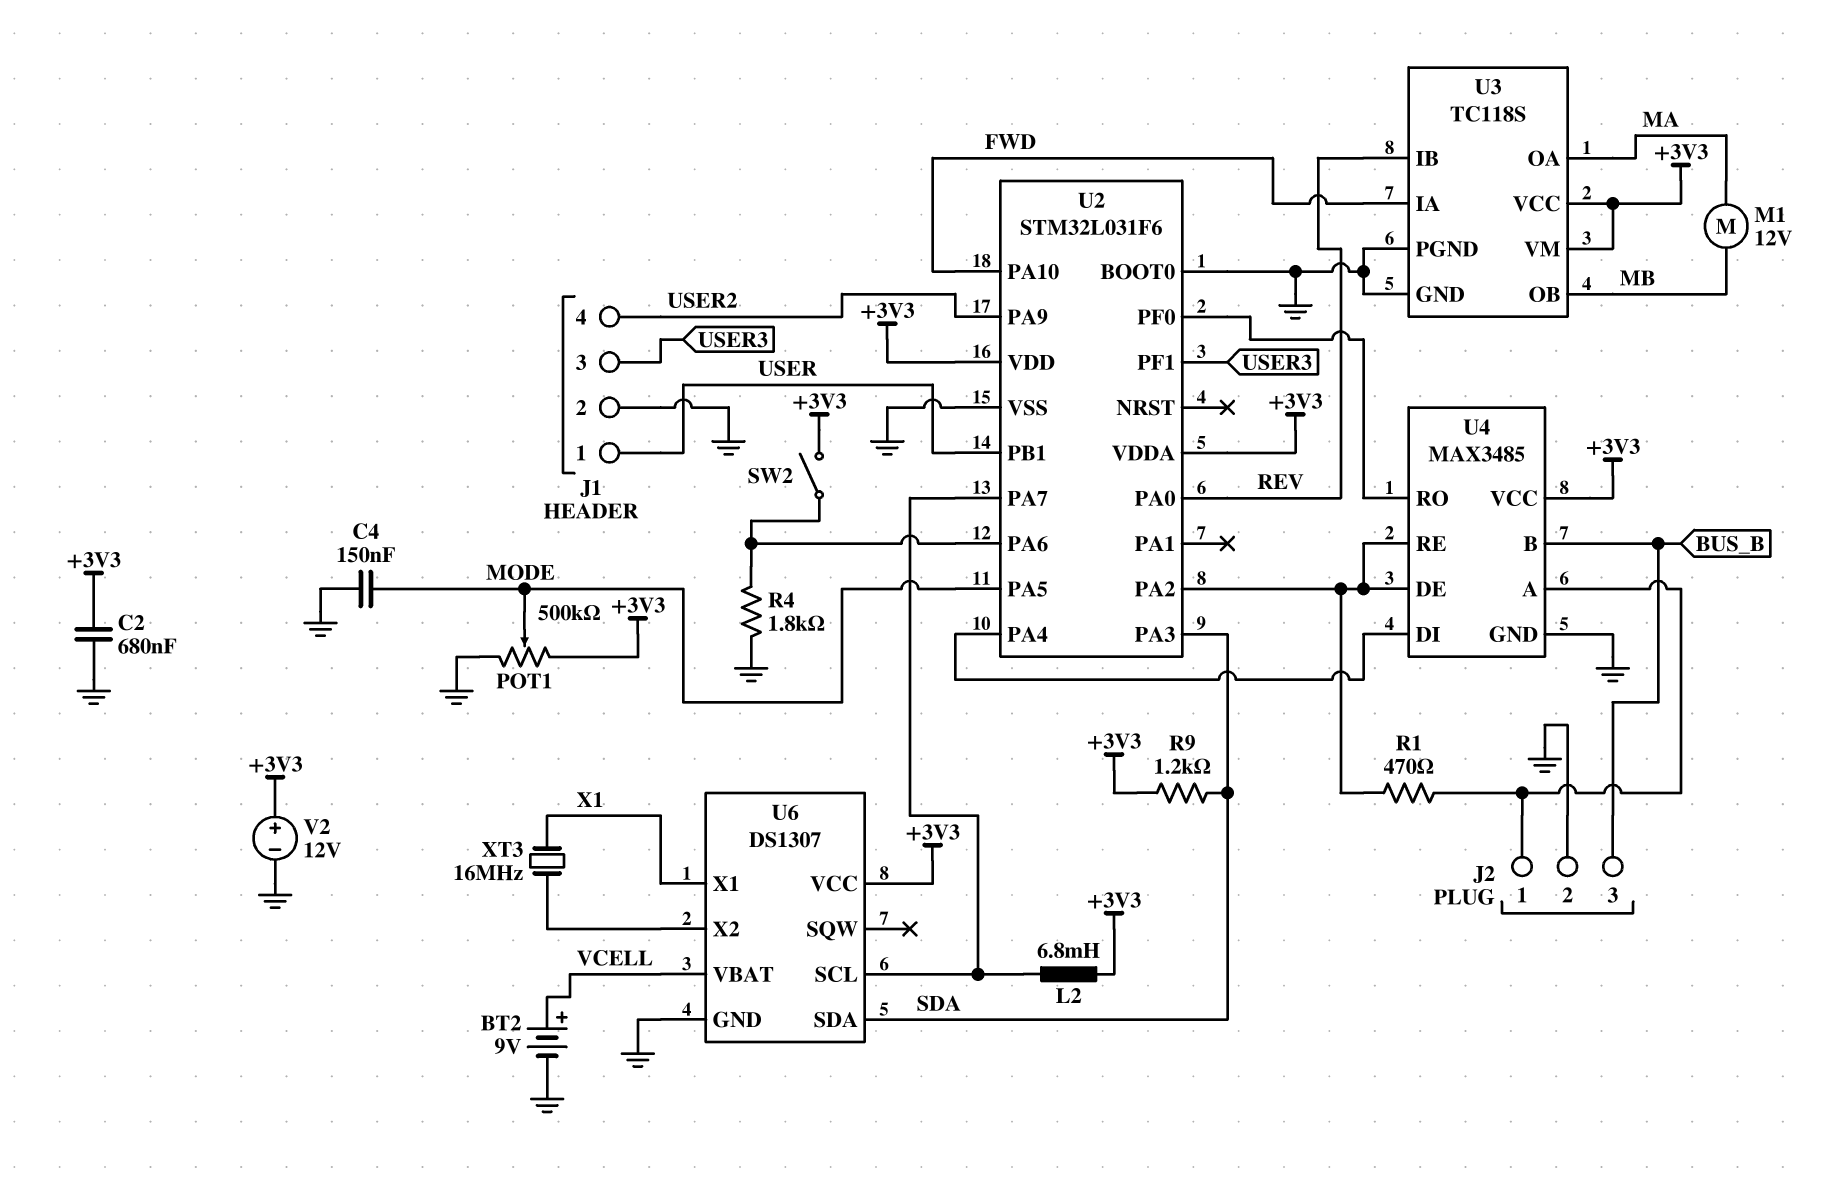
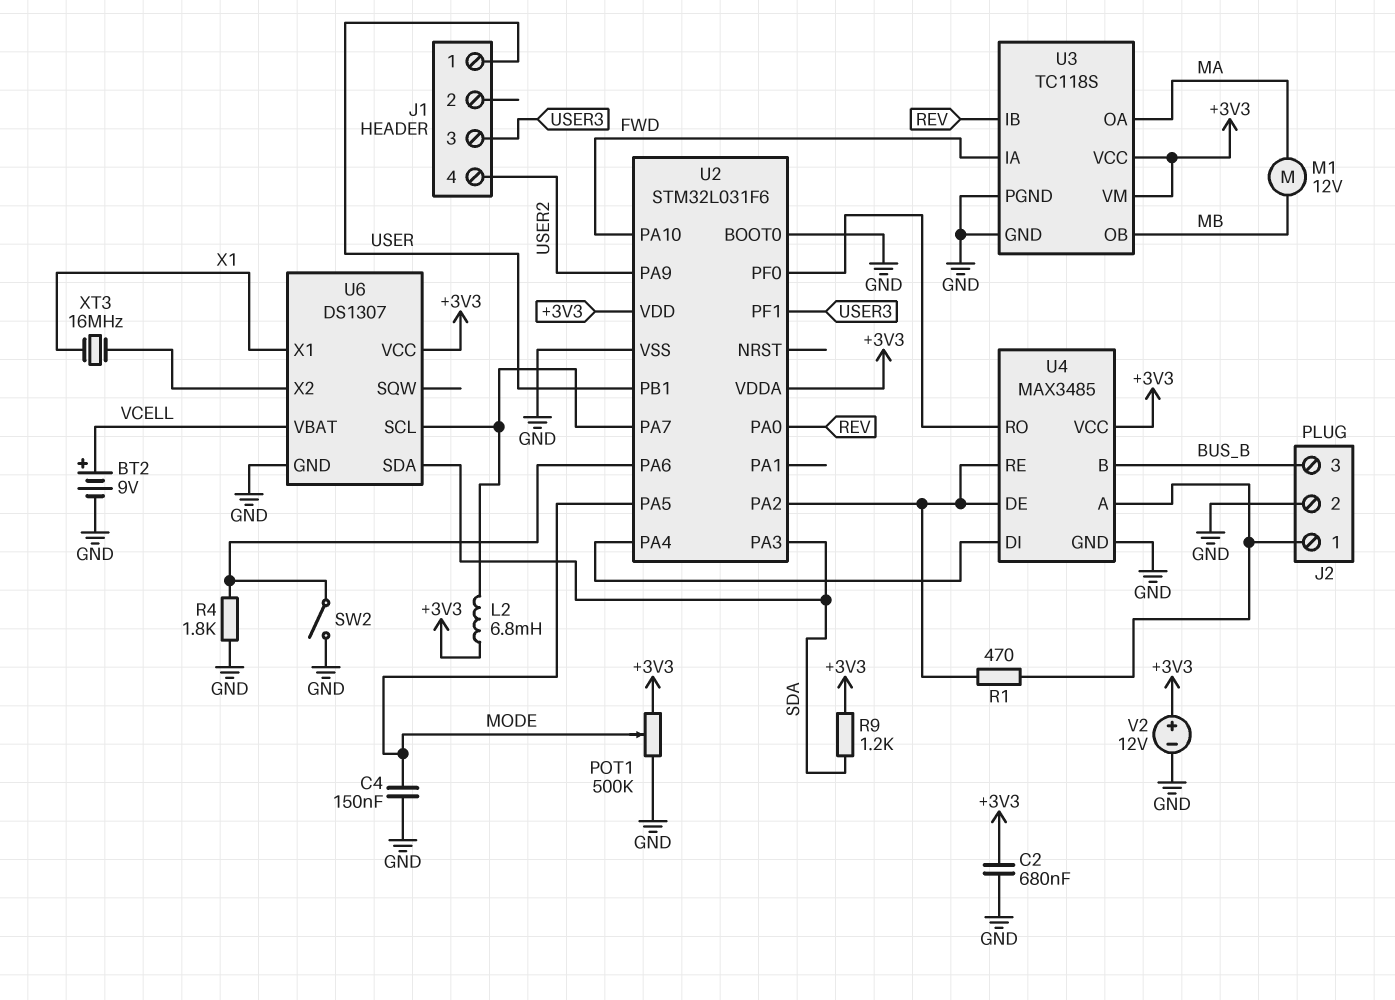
J1 pin 2: GND -> none
SW2: switch (+3V3, U2/PA6) -> switch (GND, U2/PA6)

